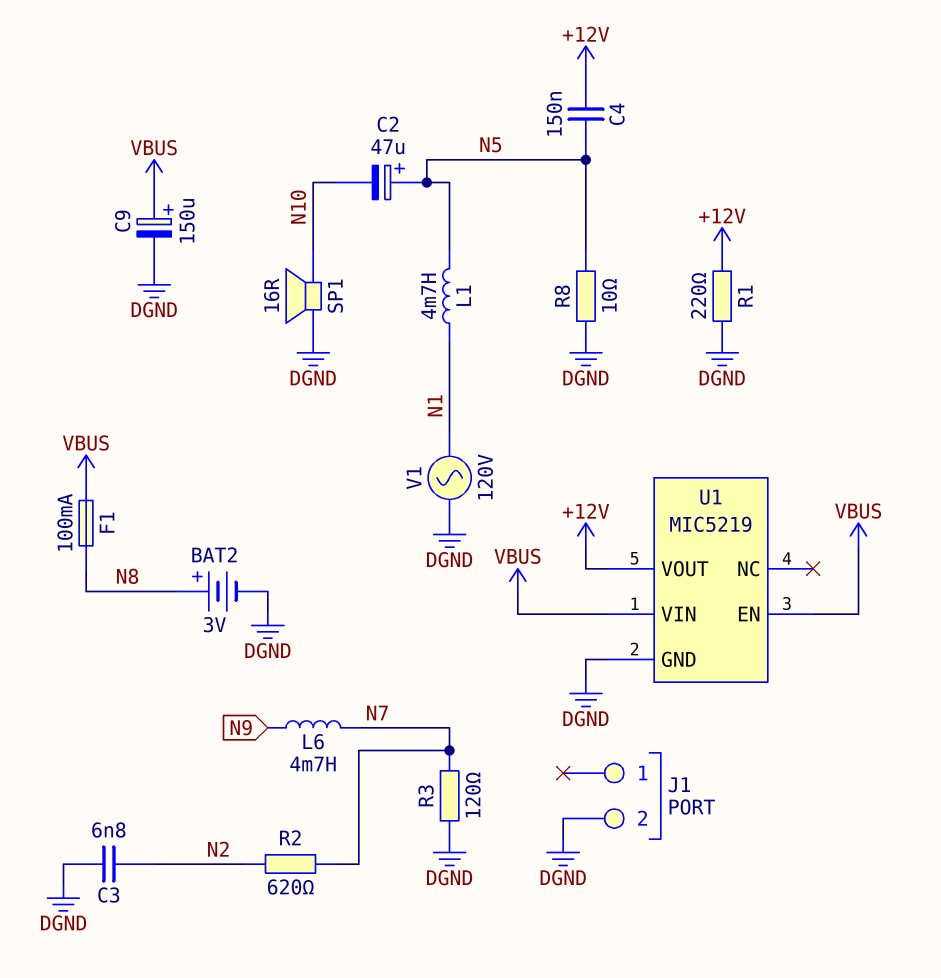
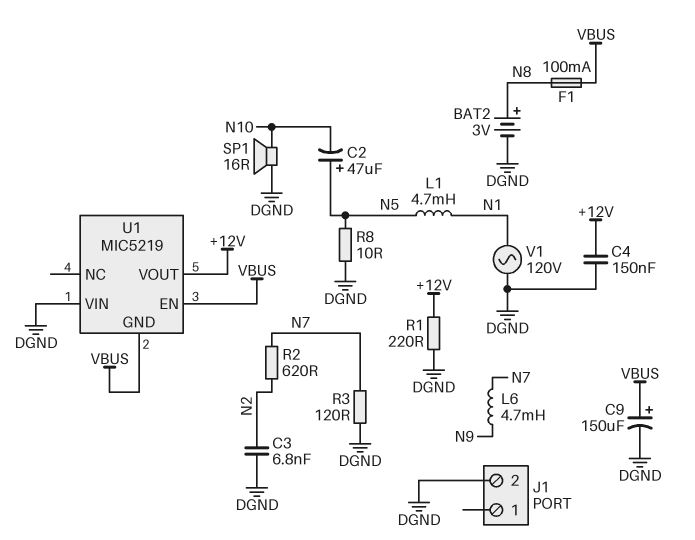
C4: 150nF (+12V, N5) -> 150nF (+12V, DGND)
U1 pin GND: DGND -> VBUS
U1 pin VIN: VBUS -> DGND

